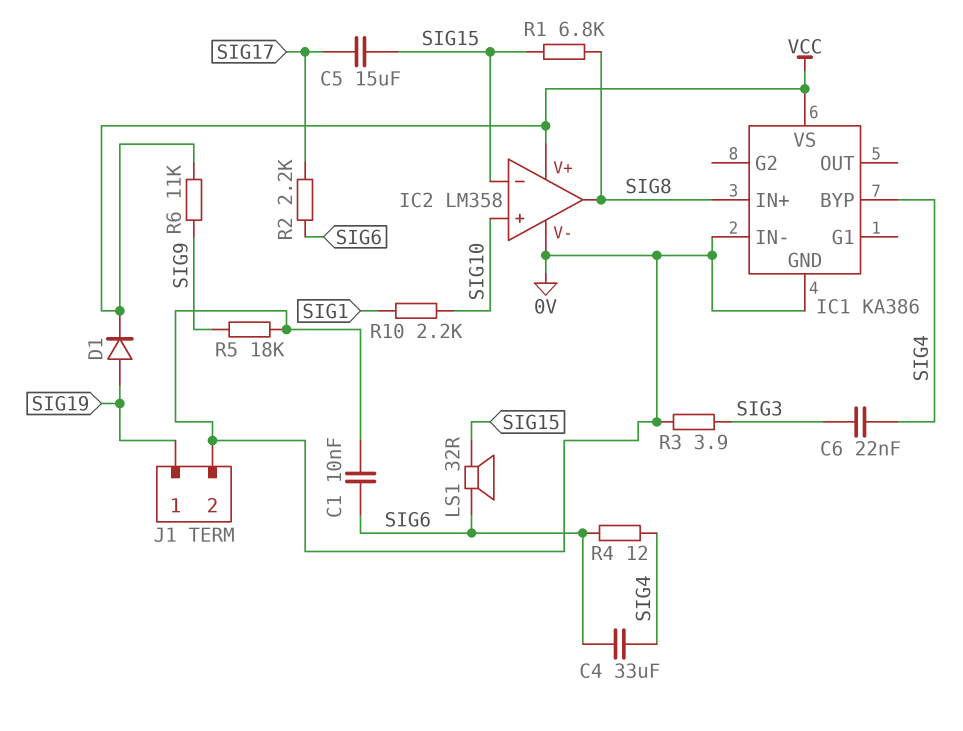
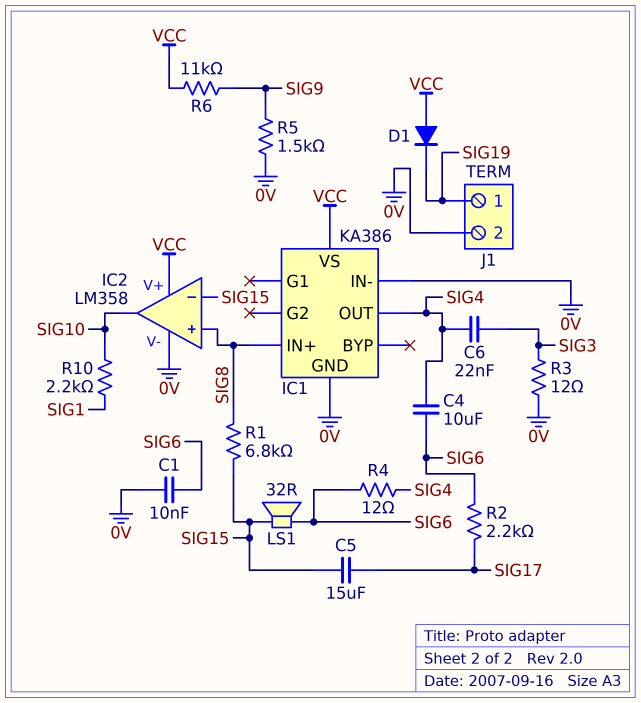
C4: 33uF (SIG4, SIG6) -> 10uF (SIG4, SIG6)
D1: diode (A SIG19, K VCC) -> diode (A VCC, K SIG19)
IC1 pin BYP: SIG4 -> none
IC1 pin OUT: none -> SIG4
IC2 pin in+: SIG10 -> SIG8
IC2 pin out: SIG8 -> SIG10
R3: 3.9 (0V, SIG3) -> 12 (0V, SIG3)
R5: 18k (0V, SIG9) -> 1.5k (0V, SIG9)

